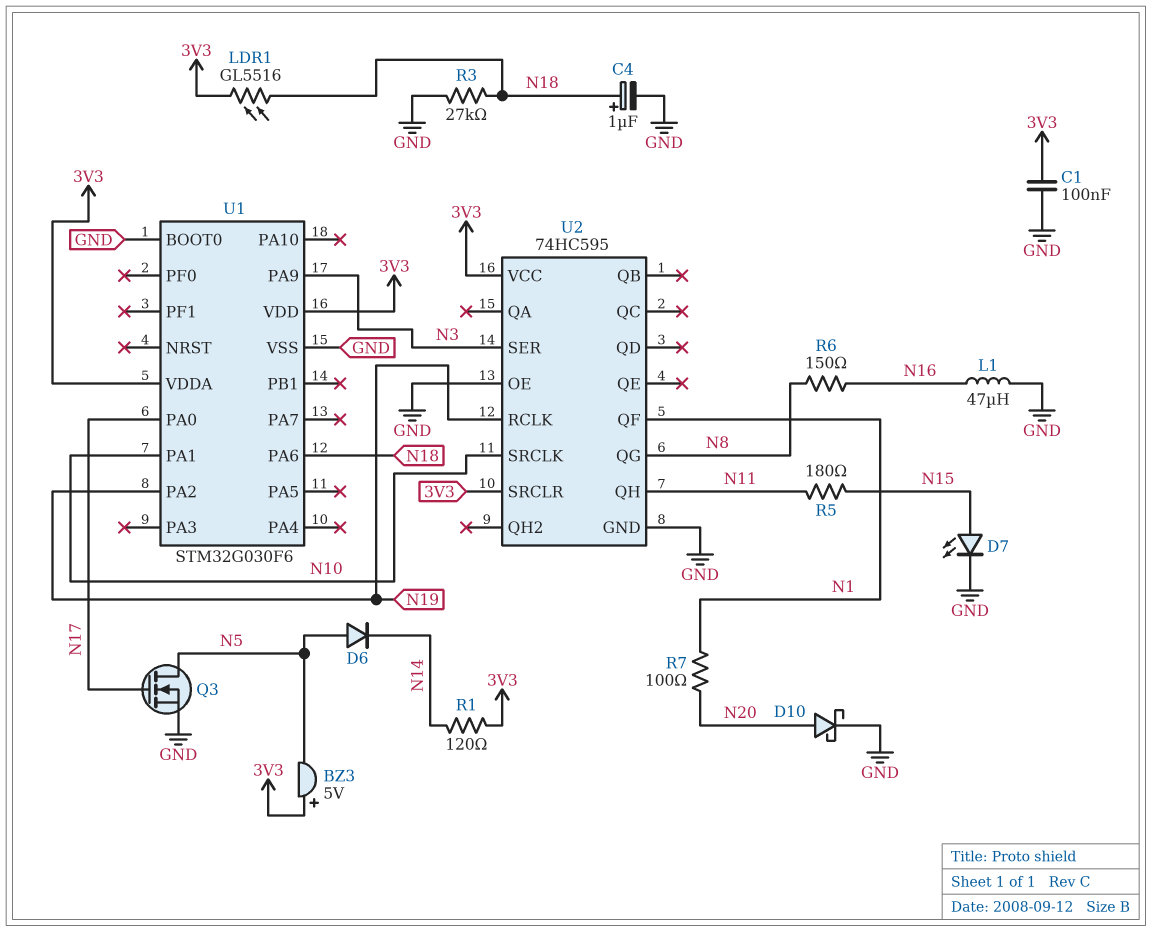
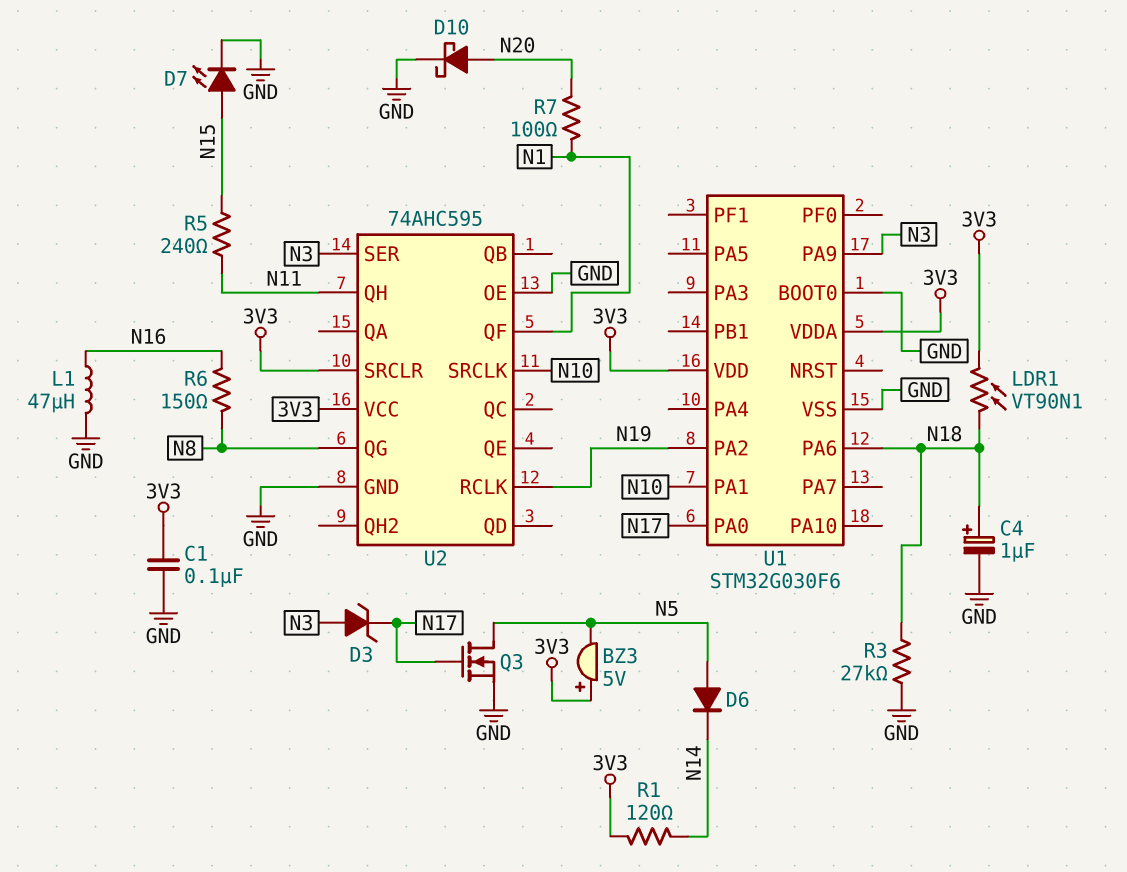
D3: none -> zener (A N3, K N17)
LDR1: GL5516 (3V3, N18) -> VT90N1 (3V3, N18)
R5: 180 (N11, N15) -> 240 (N11, N15)
U2: 74HC595 -> 74AHC595

